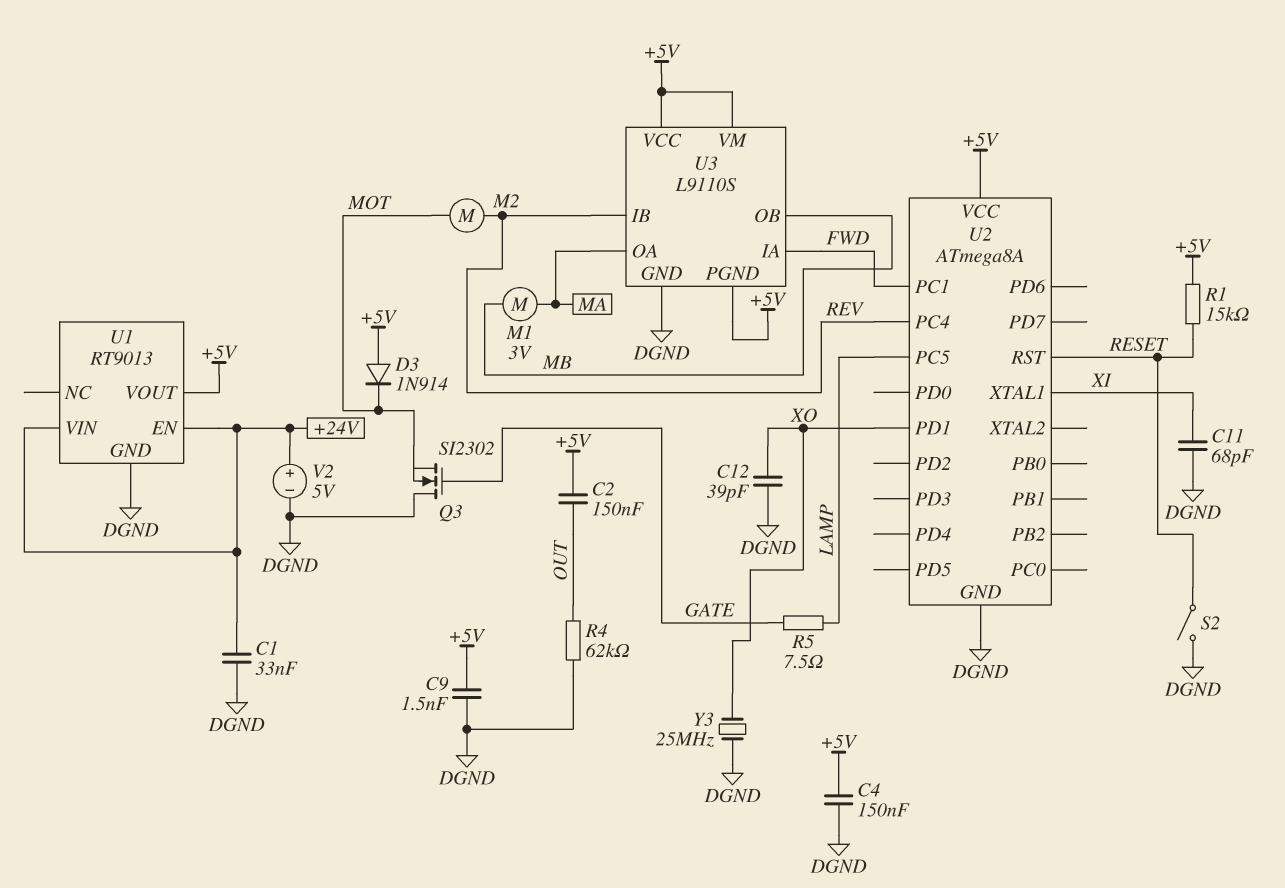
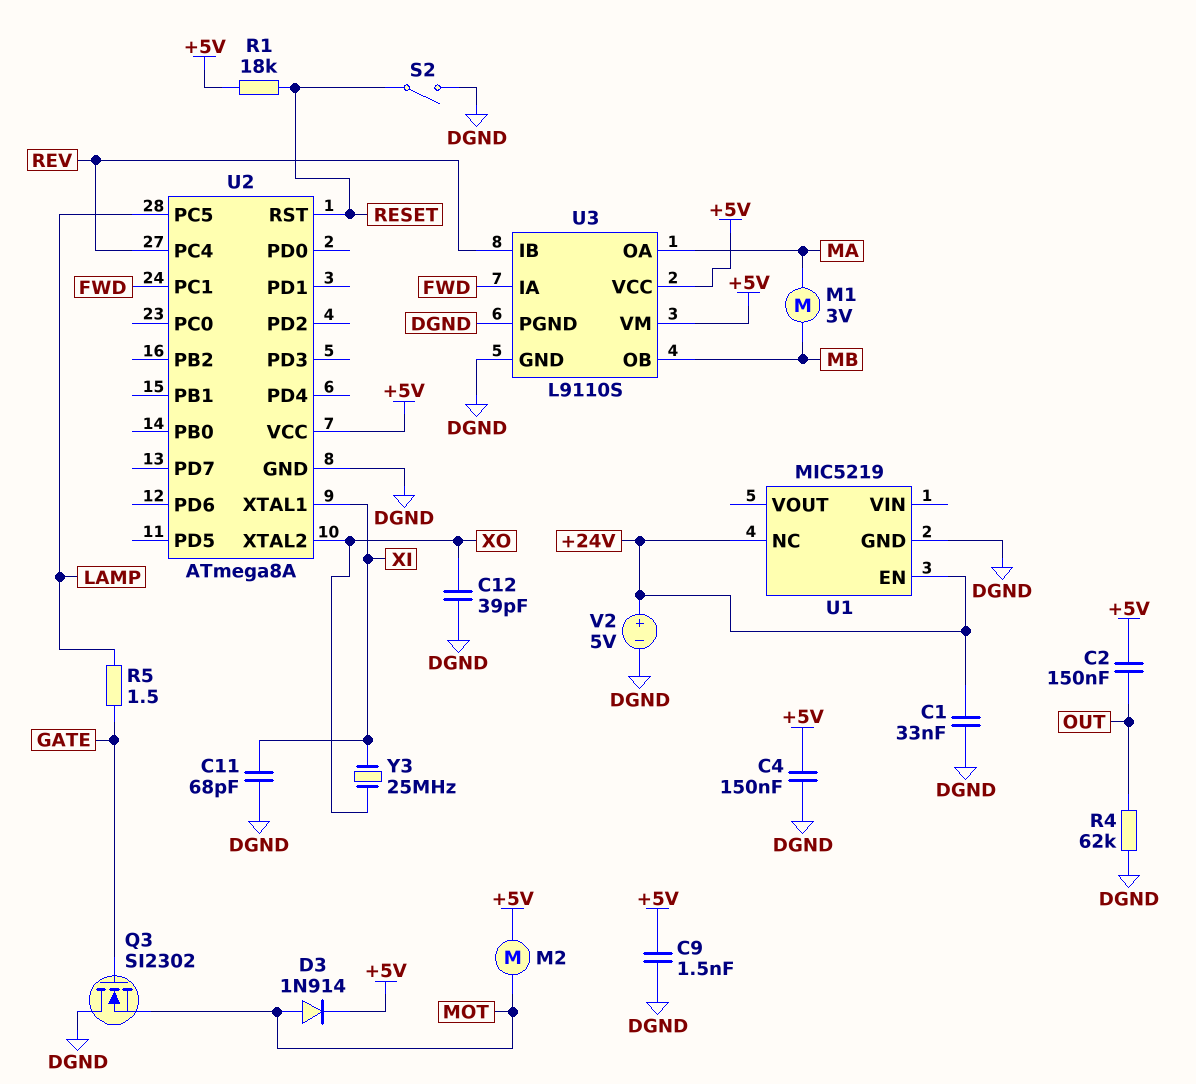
D3: diode 1N914 (A +5V, K MOT) -> diode 1N914 (A MOT, K +5V)
M2: motor (MOT, REV) -> motor (+5V, MOT)
R1: 15k (+5V, RESET) -> 18k (+5V, RESET)
R5: 7.5 (GATE, LAMP) -> 1.5 (GATE, LAMP)
U1: RT9013 -> MIC5219
U1 pin NC: none -> +24V
U1 pin VIN: +24V -> none
U1 pin VOUT: +5V -> none
U2 pin PD1: XO -> none
U2 pin XTAL2: none -> XO
U3 pin PGND: +5V -> DGND
Y3: 25MHz (DGND, XO) -> 25MHz (XI, XO)

